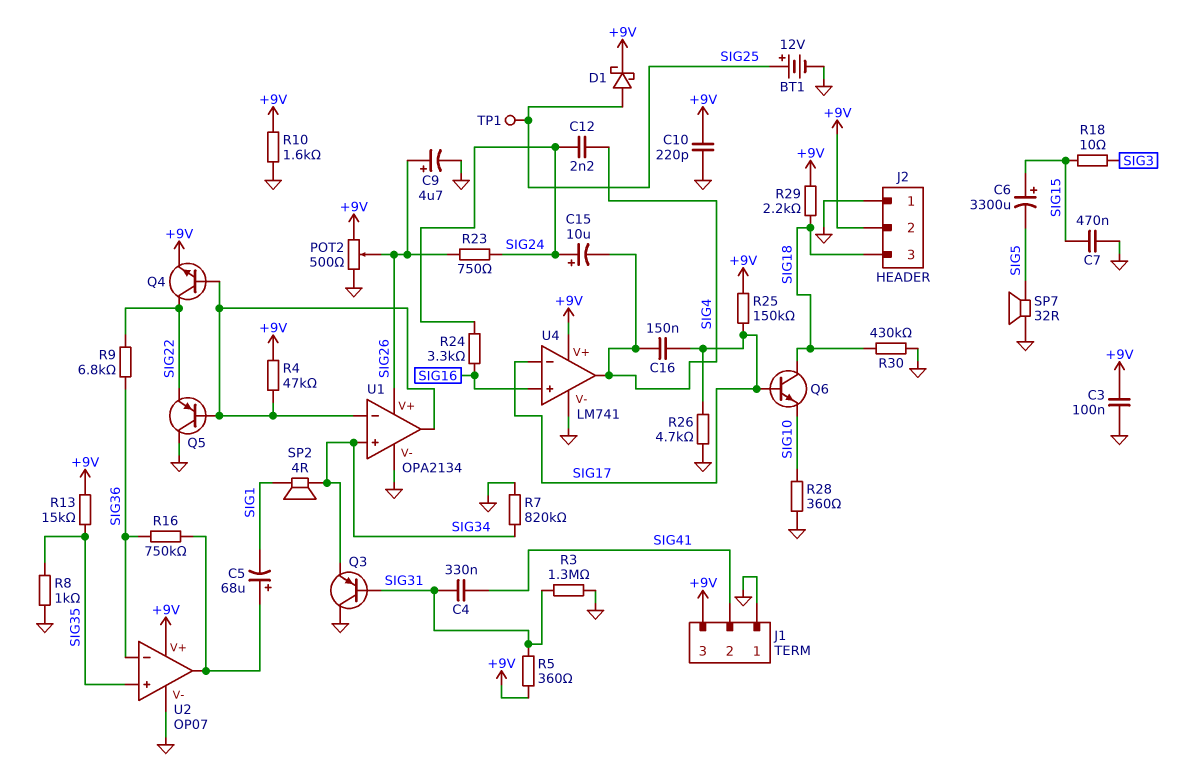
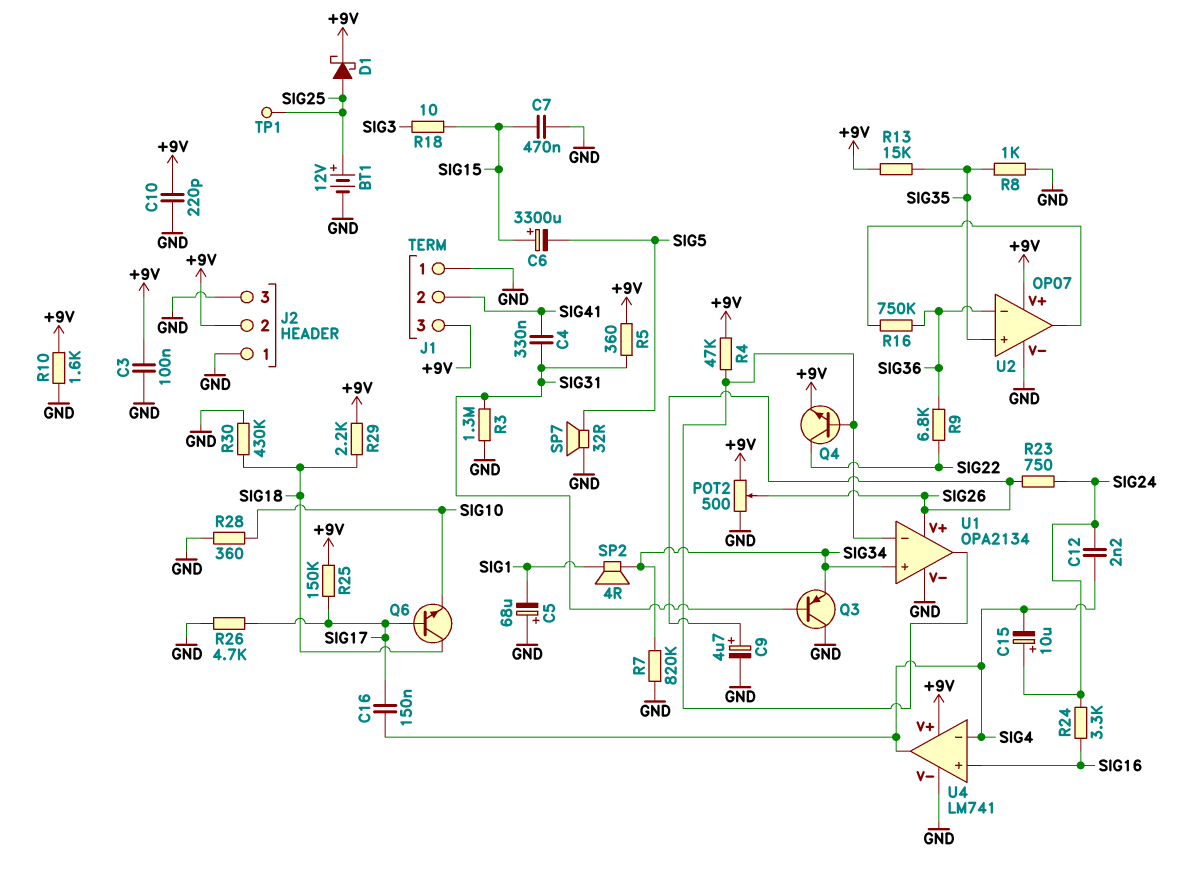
C5: 68uF (plus U2/out, minus SIG1) -> 68uF (plus GND, minus SIG1)
J2 pin 3: SIG18 -> GND
Q5: PNP (B U1/in-, C GND, E SIG22) -> none
U4 pin in-: SIG17 -> SIG4

